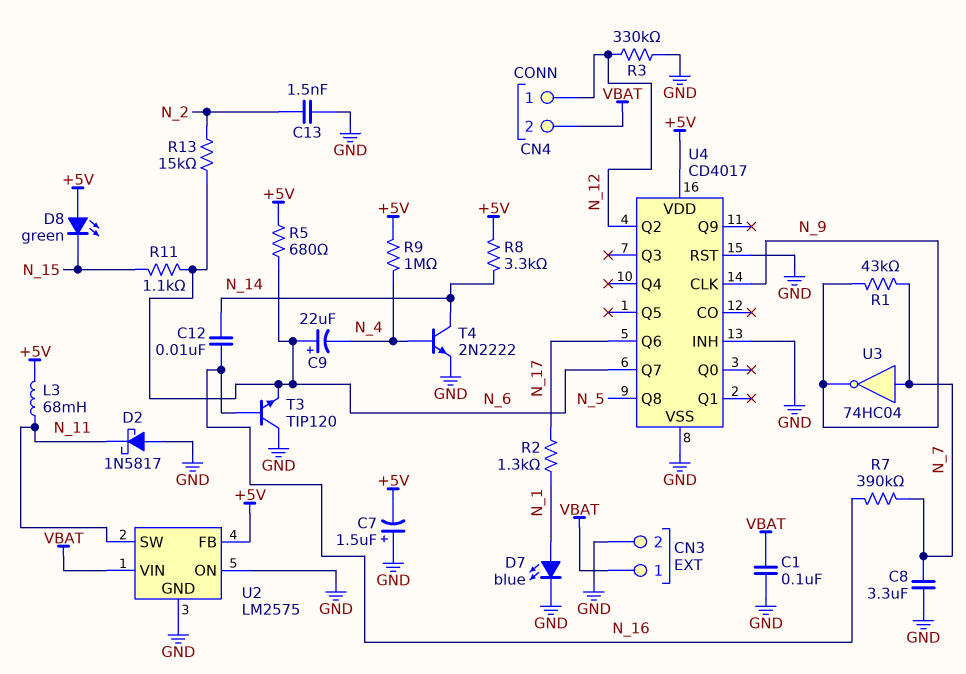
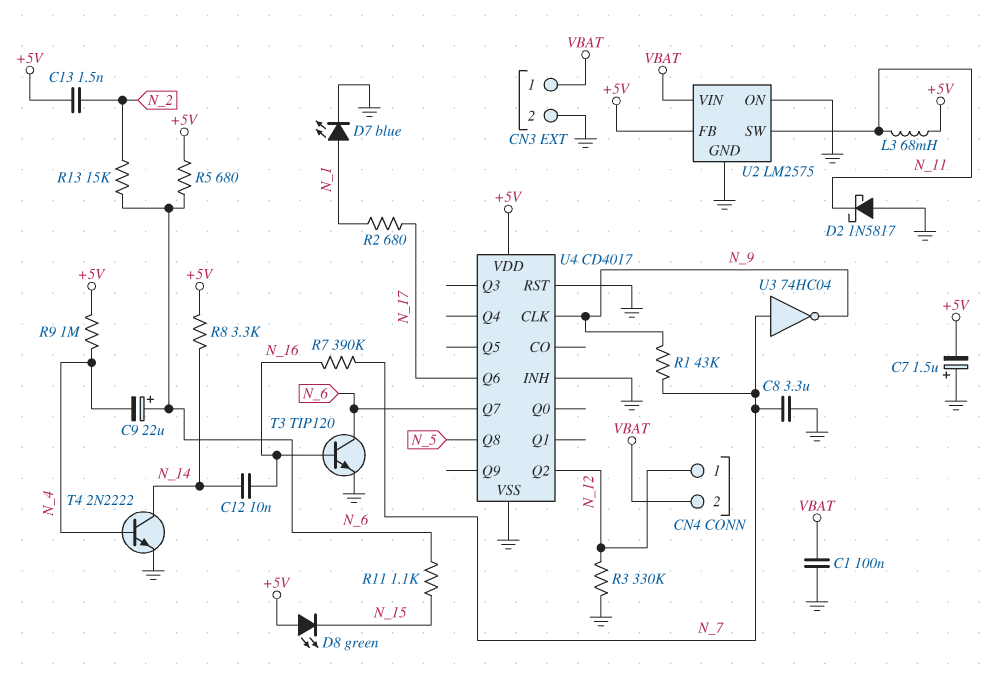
C13: 1.5nF (GND, N_2) -> 1.5nF (+5V, N_2)
R2: 1.3k (N_1, N_17) -> 680 (N_1, N_17)
T3: NPN TIP120 (B N_16, C GND, E N_6) -> NPN TIP120 (B N_16, C N_6, E GND)

